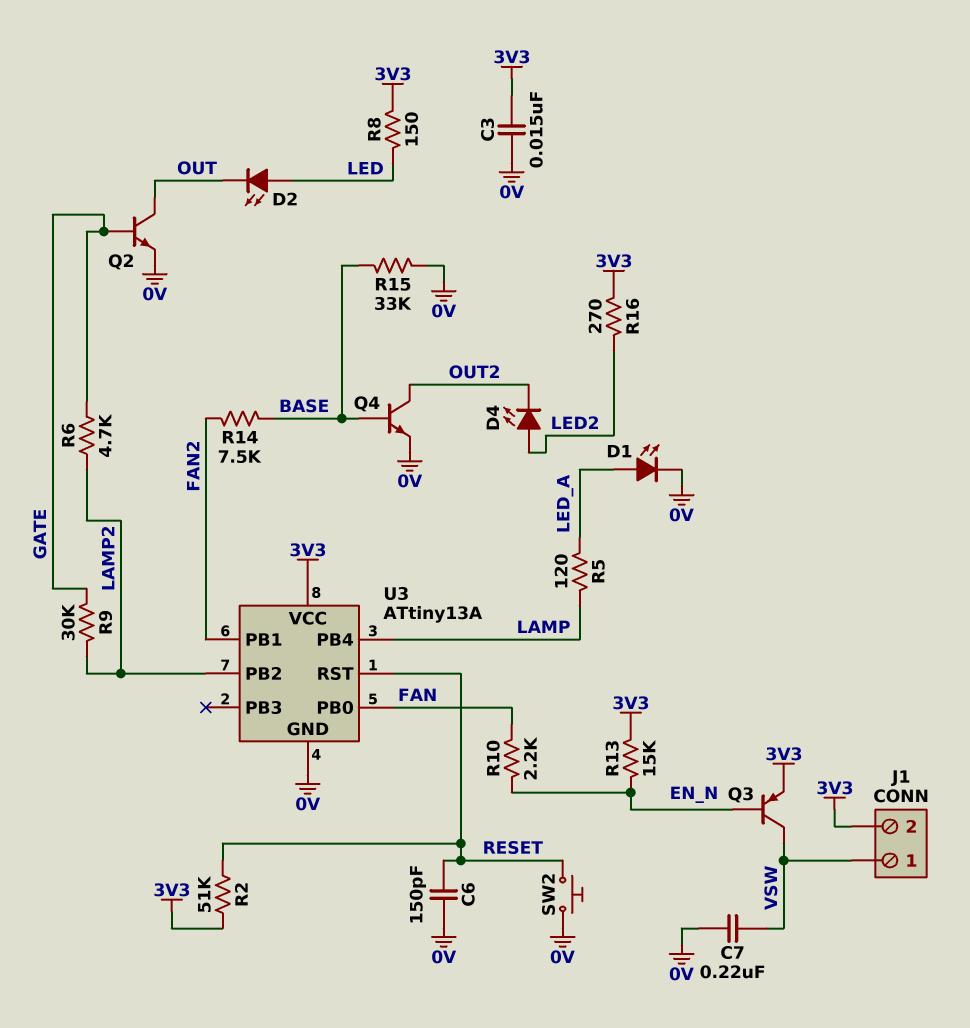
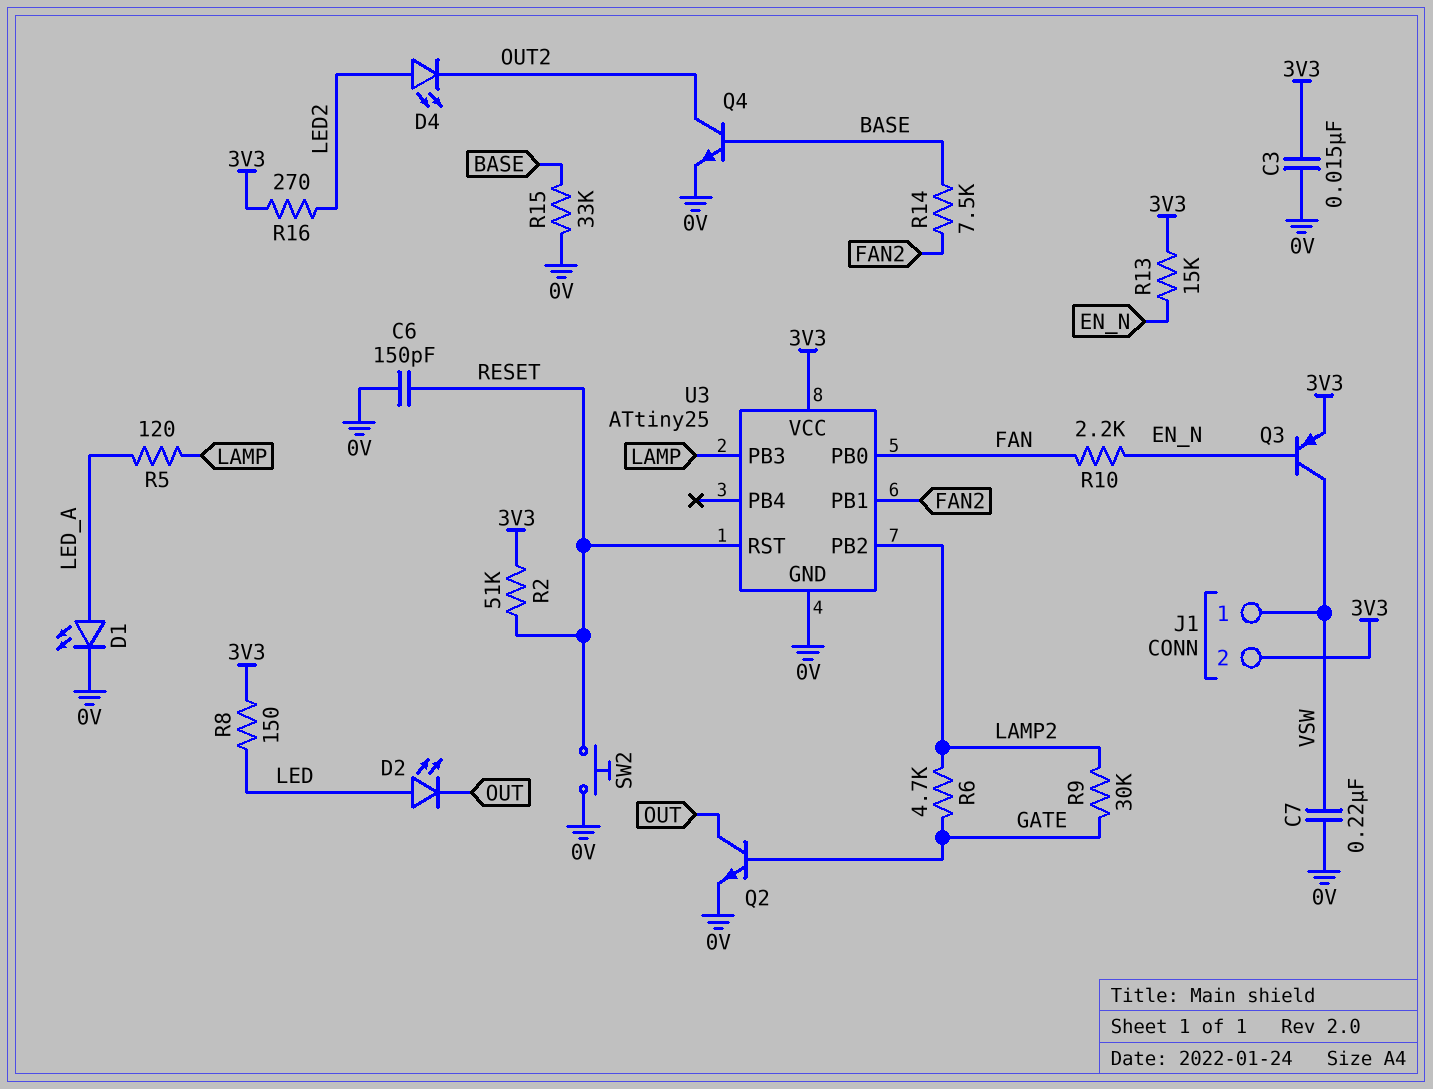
U3: ATtiny13A -> ATtiny25
U3 pin PB3: none -> LAMP
U3 pin PB4: LAMP -> none

